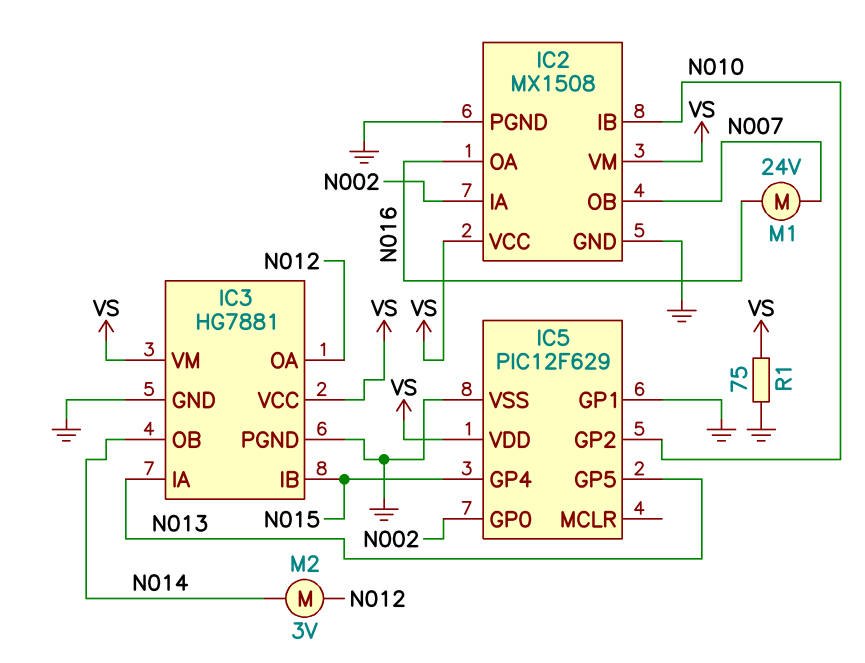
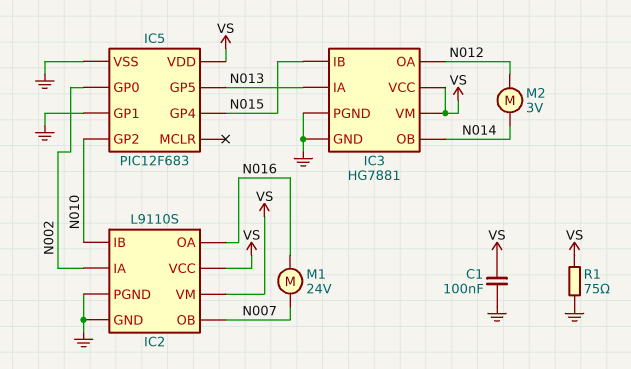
C1: none -> 100nF (GND, VS)
IC2: MX1508 -> L9110S
IC5: PIC12F629 -> PIC12F683

